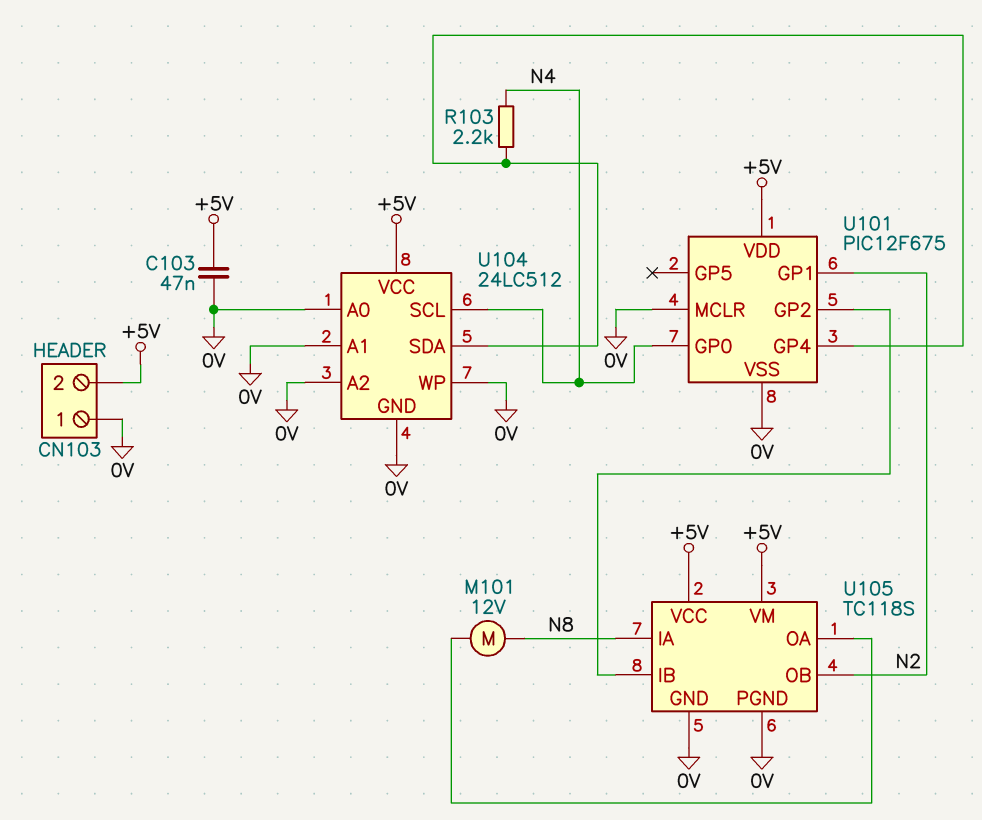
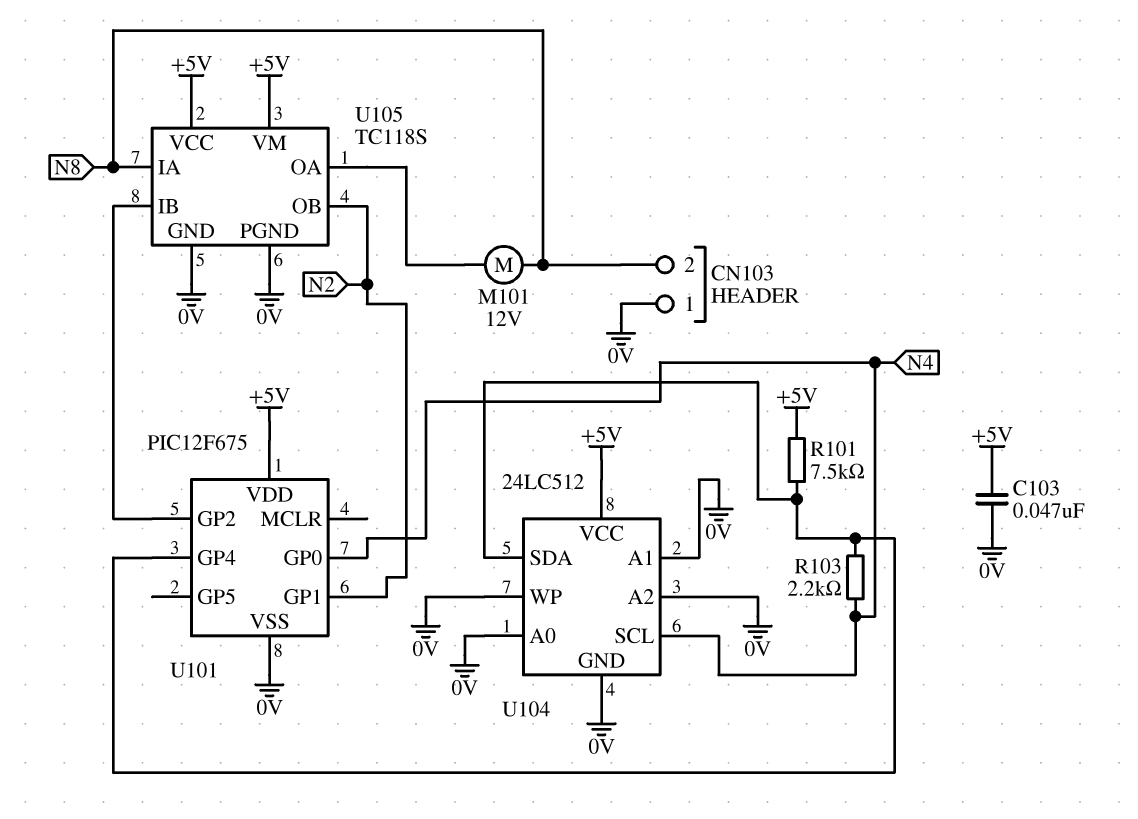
CN103 pin 2: +5V -> N8
R101: none -> 7.5k (+5V, U101/GP4)
U101 pin MCLR: 0V -> none

